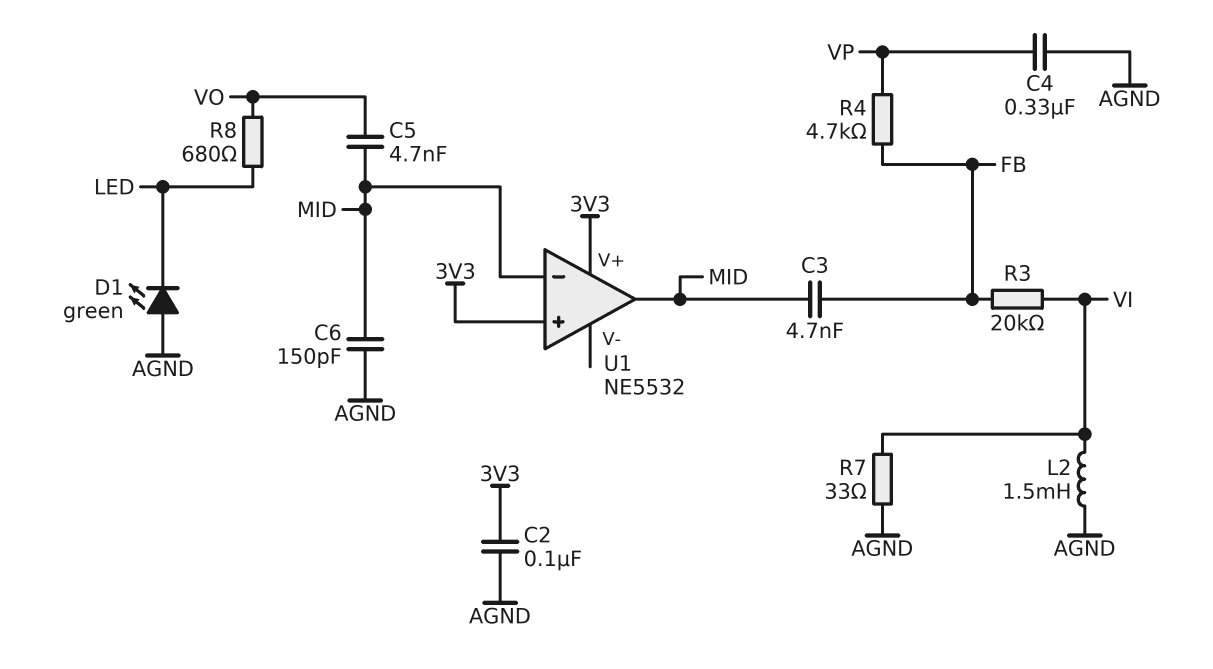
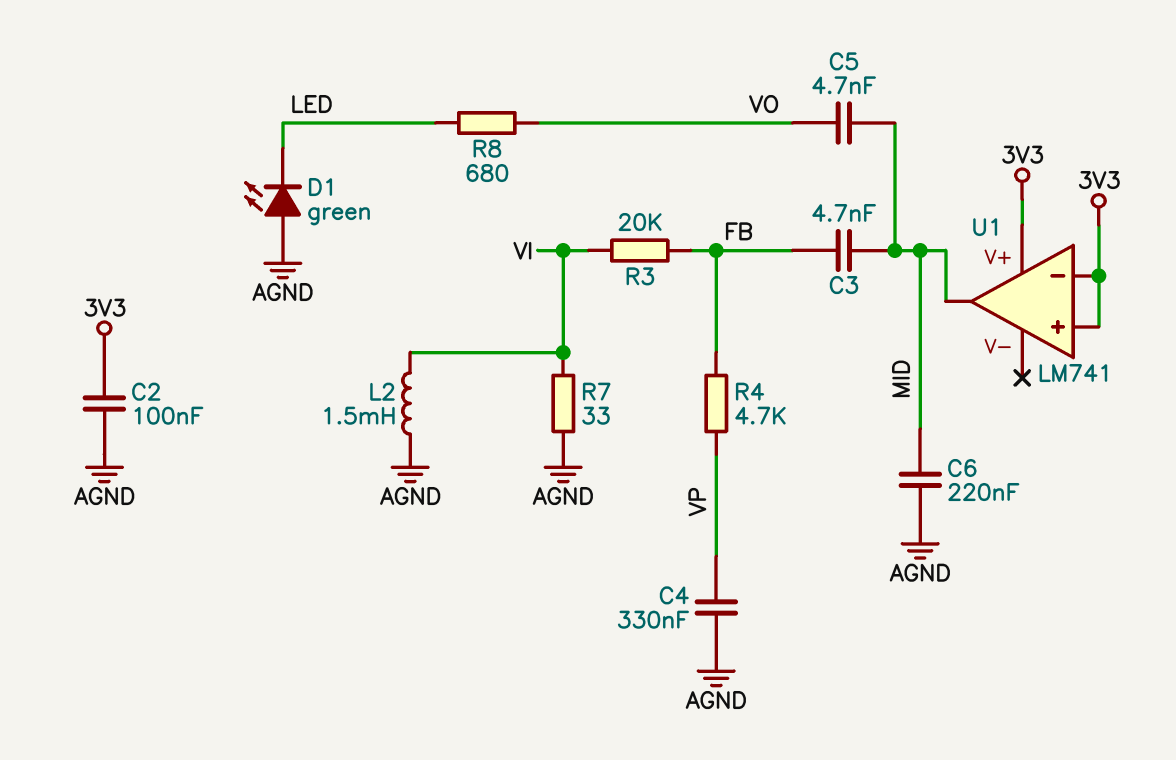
C6: 150pF (AGND, MID) -> 220nF (AGND, MID)
U1: NE5532 -> LM741
U1 pin in-: MID -> 3V3

